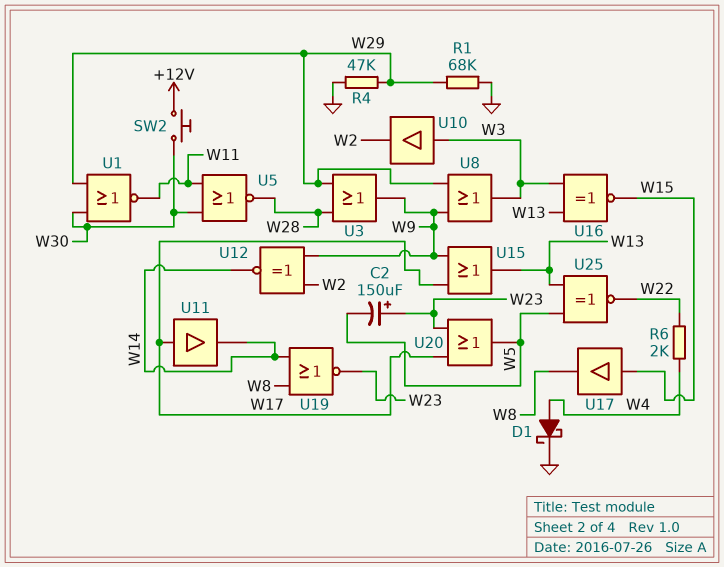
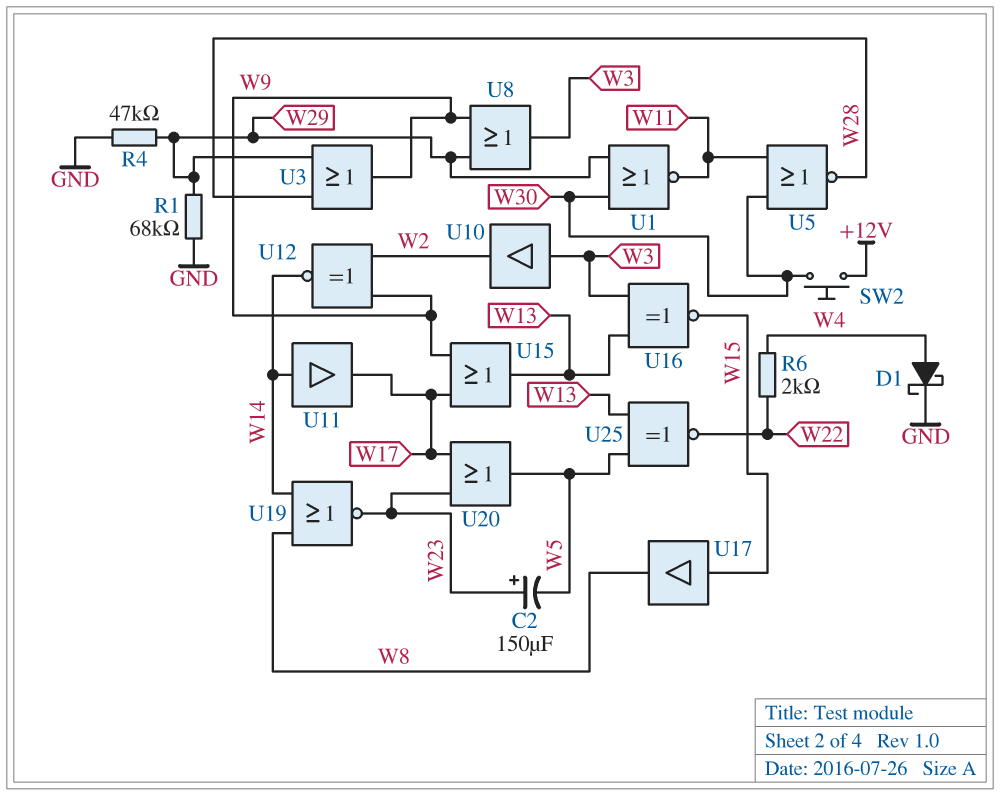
U11: buffer (in W17, out W14) -> buffer (in W14, out W17)

